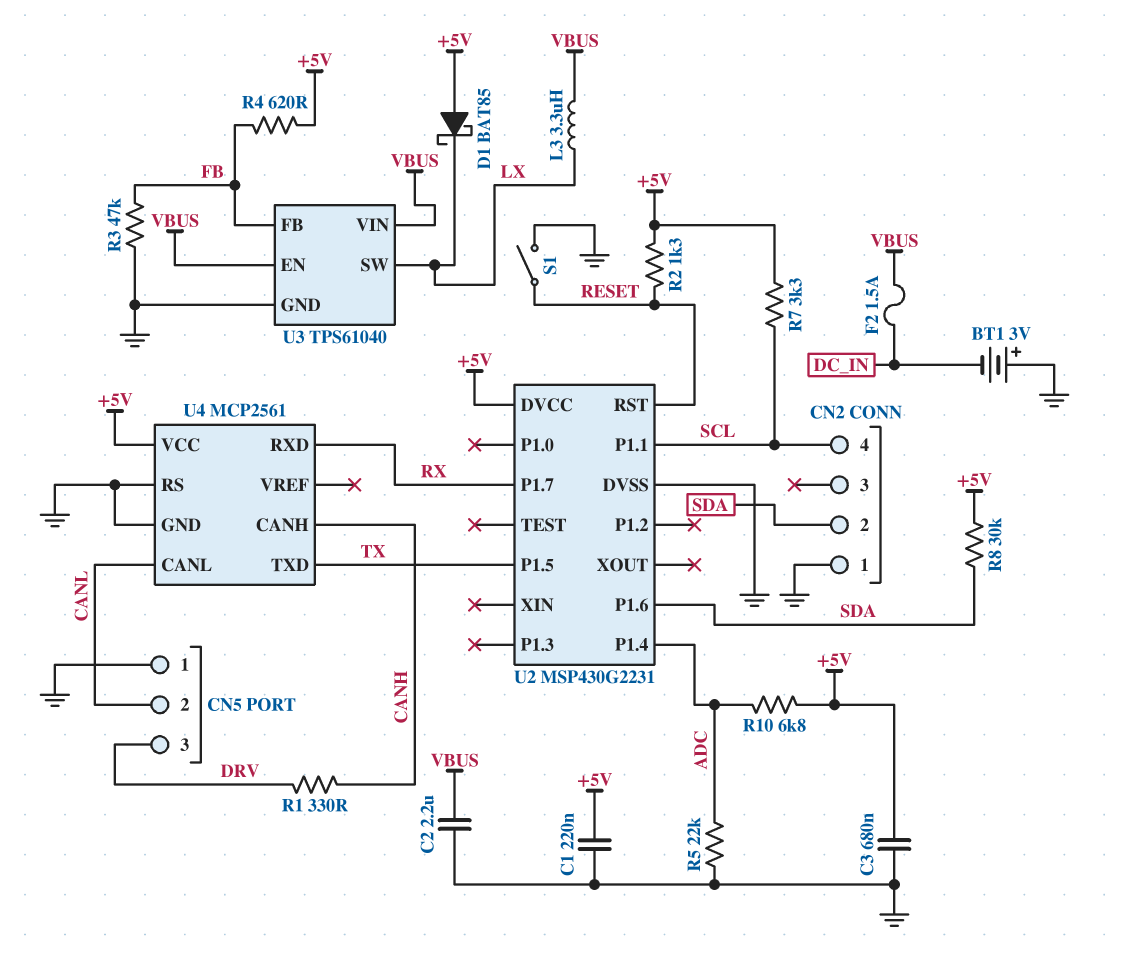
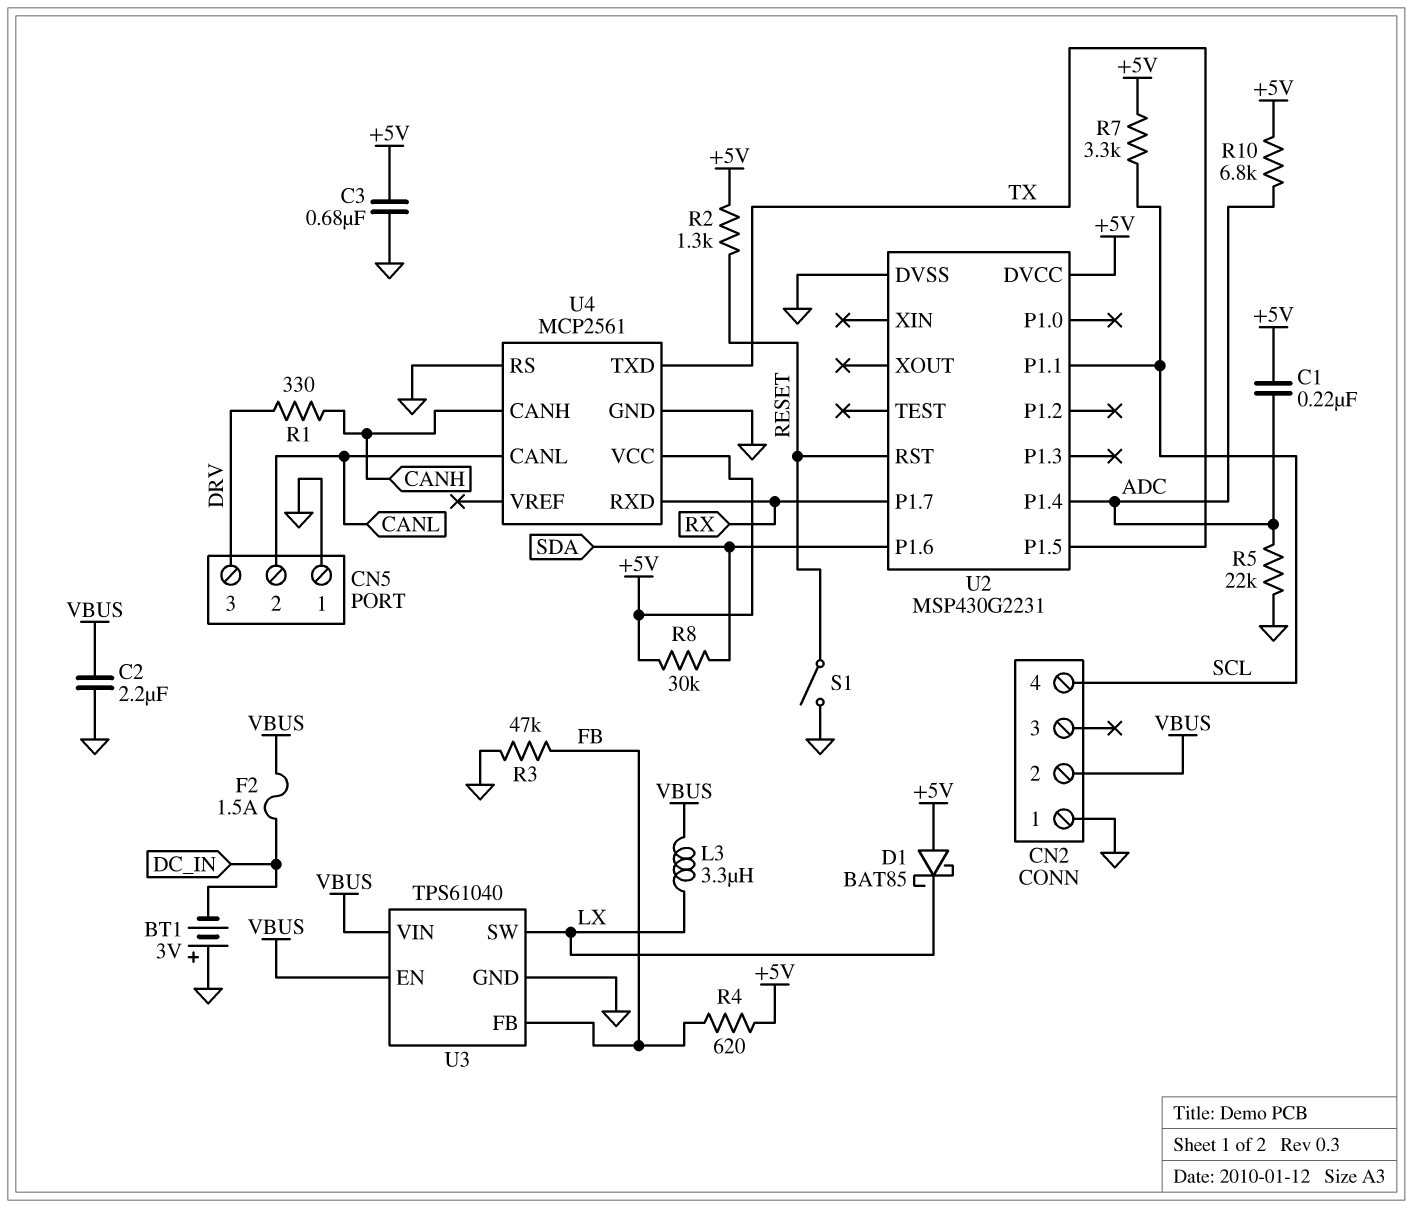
C1: 220nF (+5V, GND) -> 220nF (+5V, ADC)
CN2 pin 2: SDA -> VBUS

